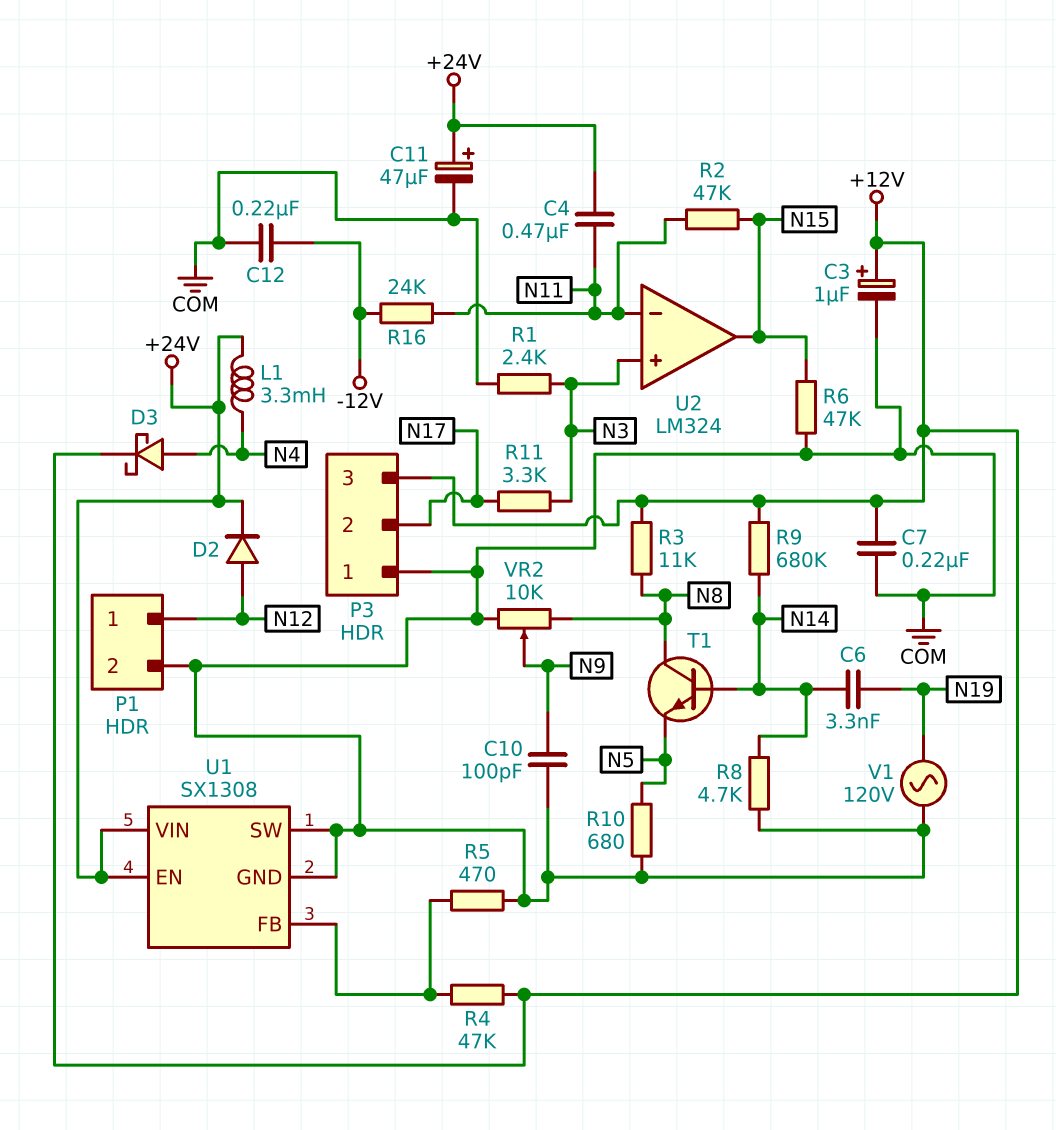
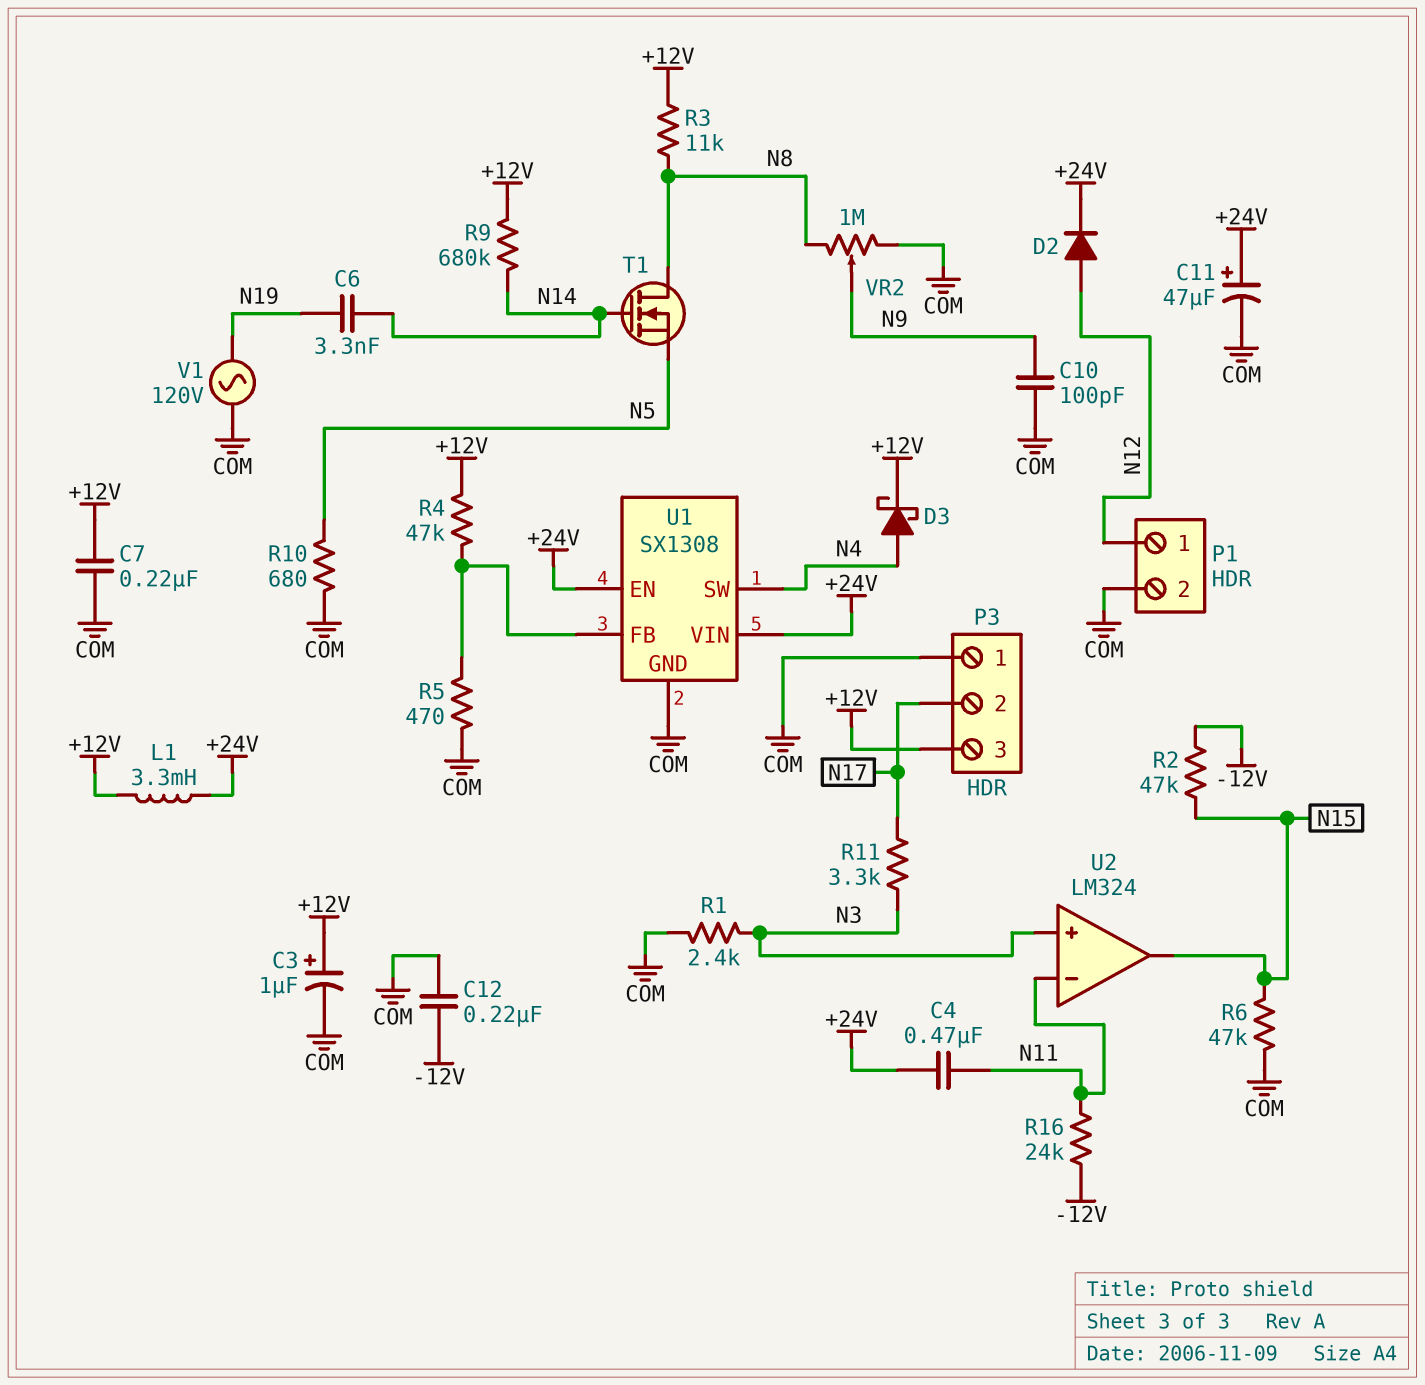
L1: 3.3mH (+24V, N4) -> 3.3mH (+12V, +24V)
R2: 47k (N11, N15) -> 47k (-12V, N15)
R8: 4.7k (COM, N14) -> none
T1: NPN (B N14, C N8, E N5) -> NMOS (G N14, D N8, S N5)
U1 pin SW: COM -> N4
VR2: 10k (COM, N8, wiper N9) -> 1M (COM, N8, wiper N9)

